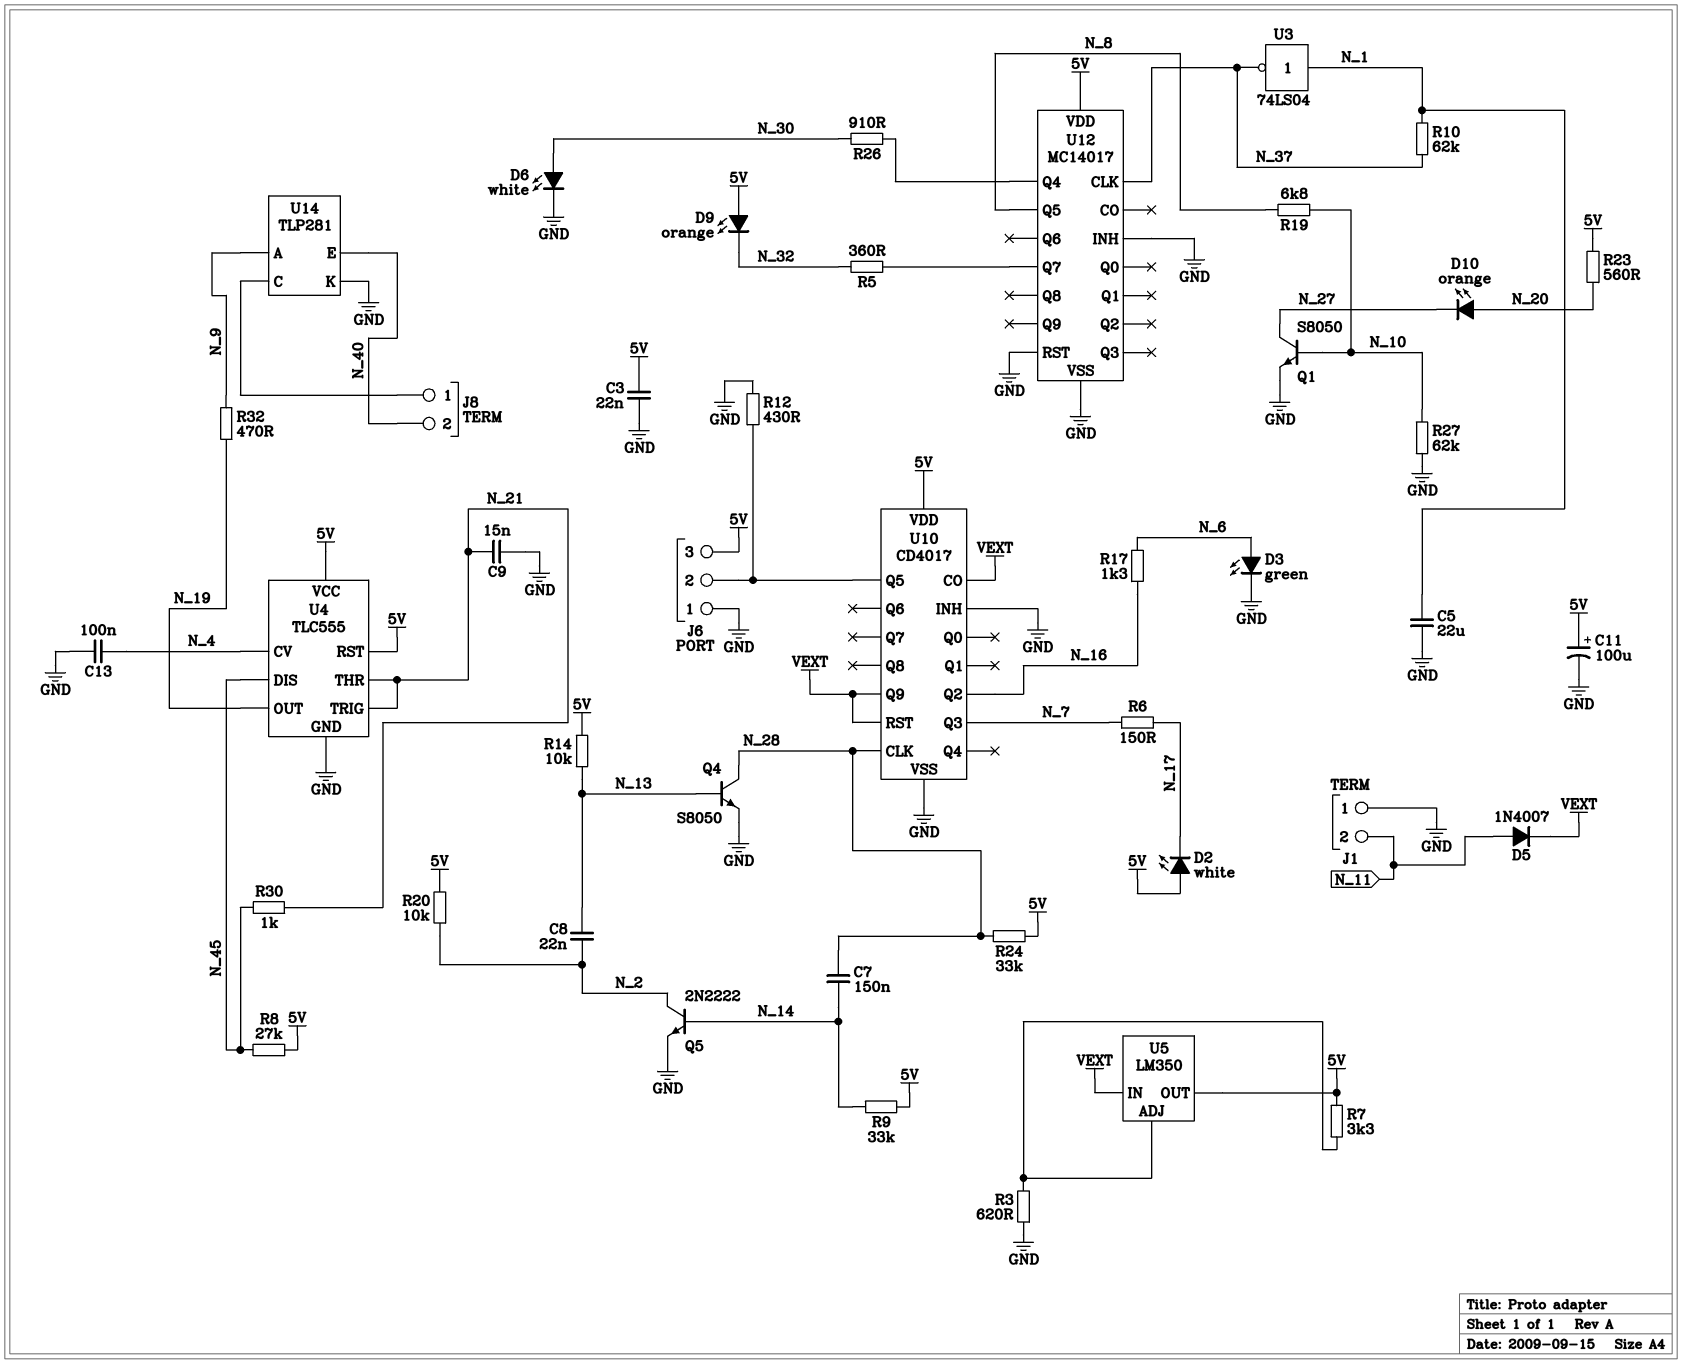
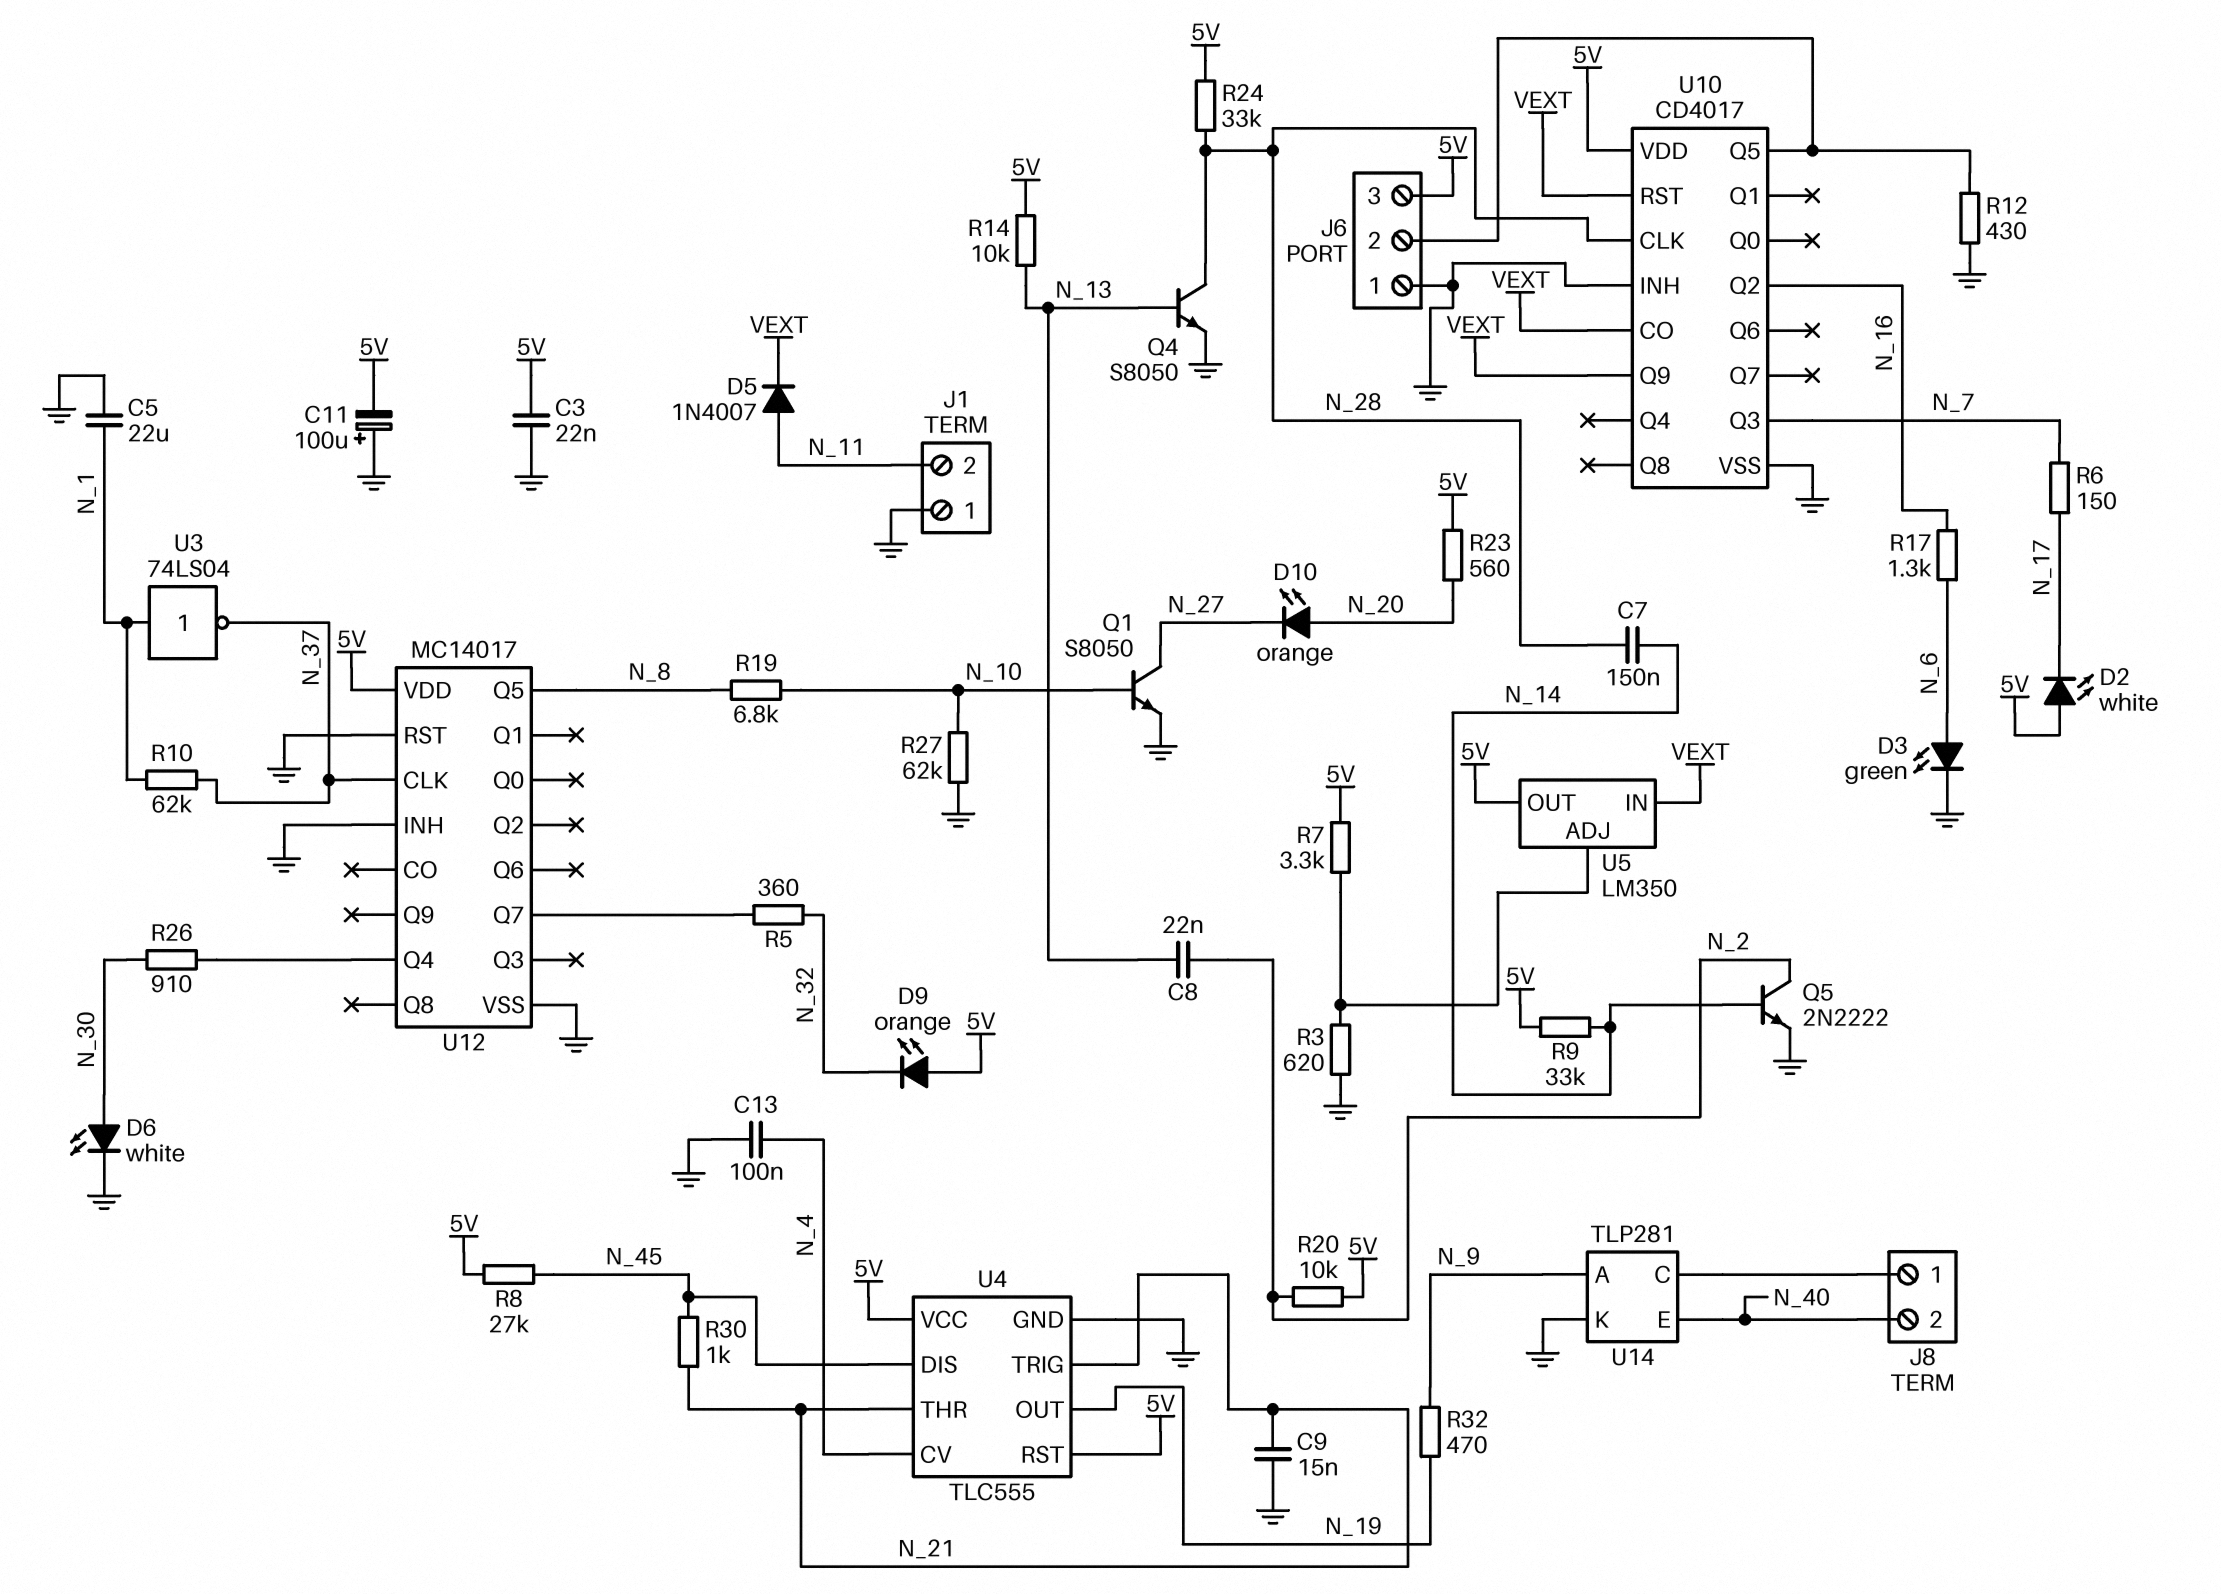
C11: 100uF (plus 5V, minus GND) -> 100uF (plus GND, minus 5V)

